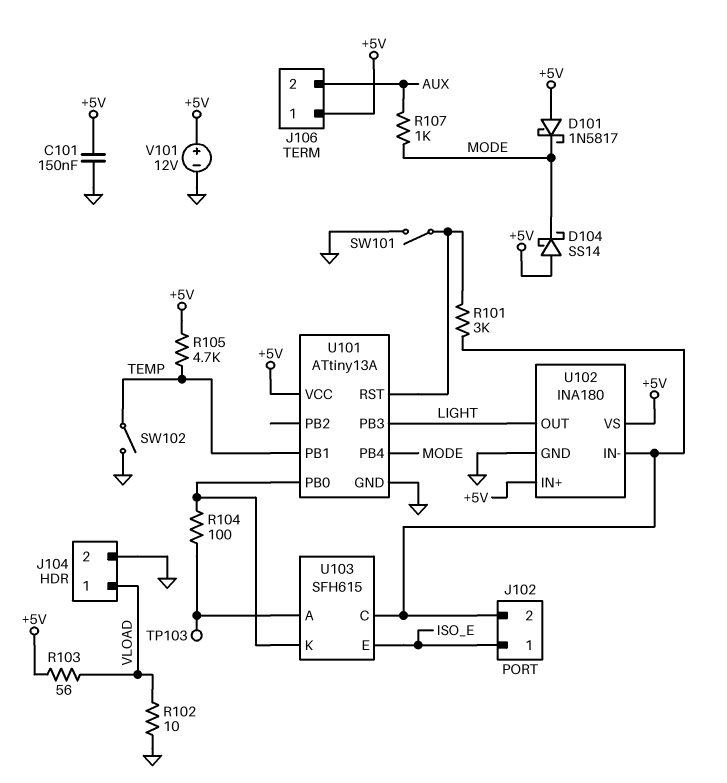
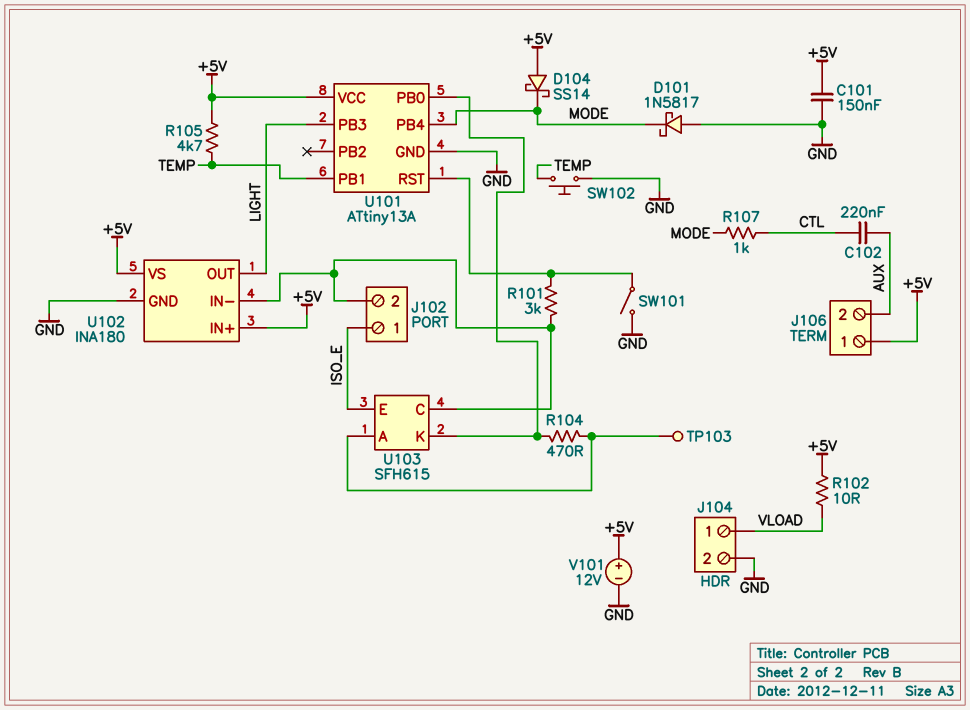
C102: none -> 220nF (AUX, CTL)
D101: schottky 1N5817 (A +5V, K MODE) -> schottky 1N5817 (A GND, K MODE)
R102: 10 (GND, VLOAD) -> 10 (+5V, VLOAD)
R103: 56 (+5V, VLOAD) -> none
R104: 100 (U101/PB0, U103/A) -> 470 (U101/PB0, U103/A)
R107: 1k (AUX, MODE) -> 1k (CTL, MODE)
SW102: switch (GND, TEMP) -> button (GND, TEMP)

